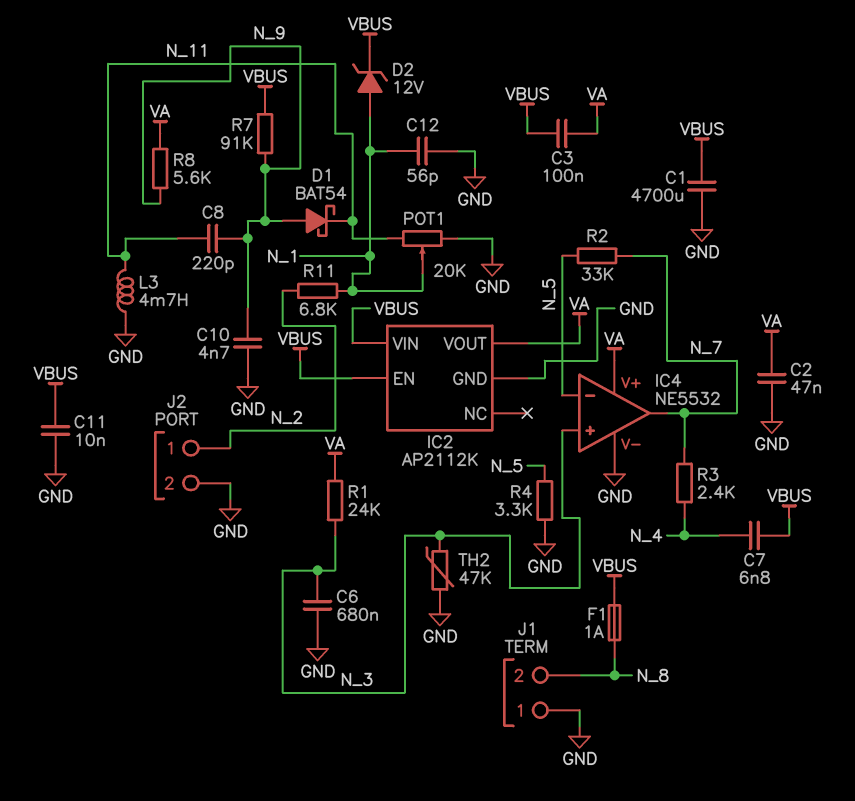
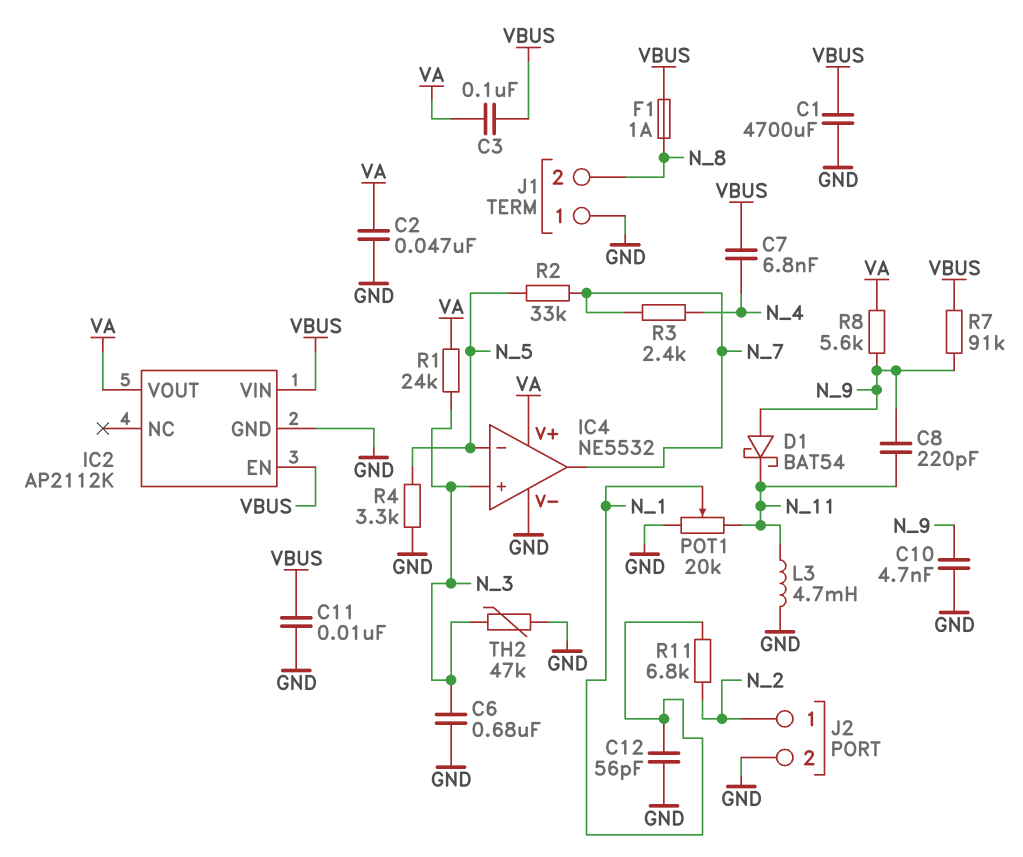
D2: zener 12V (A N_1, K VBUS) -> none

